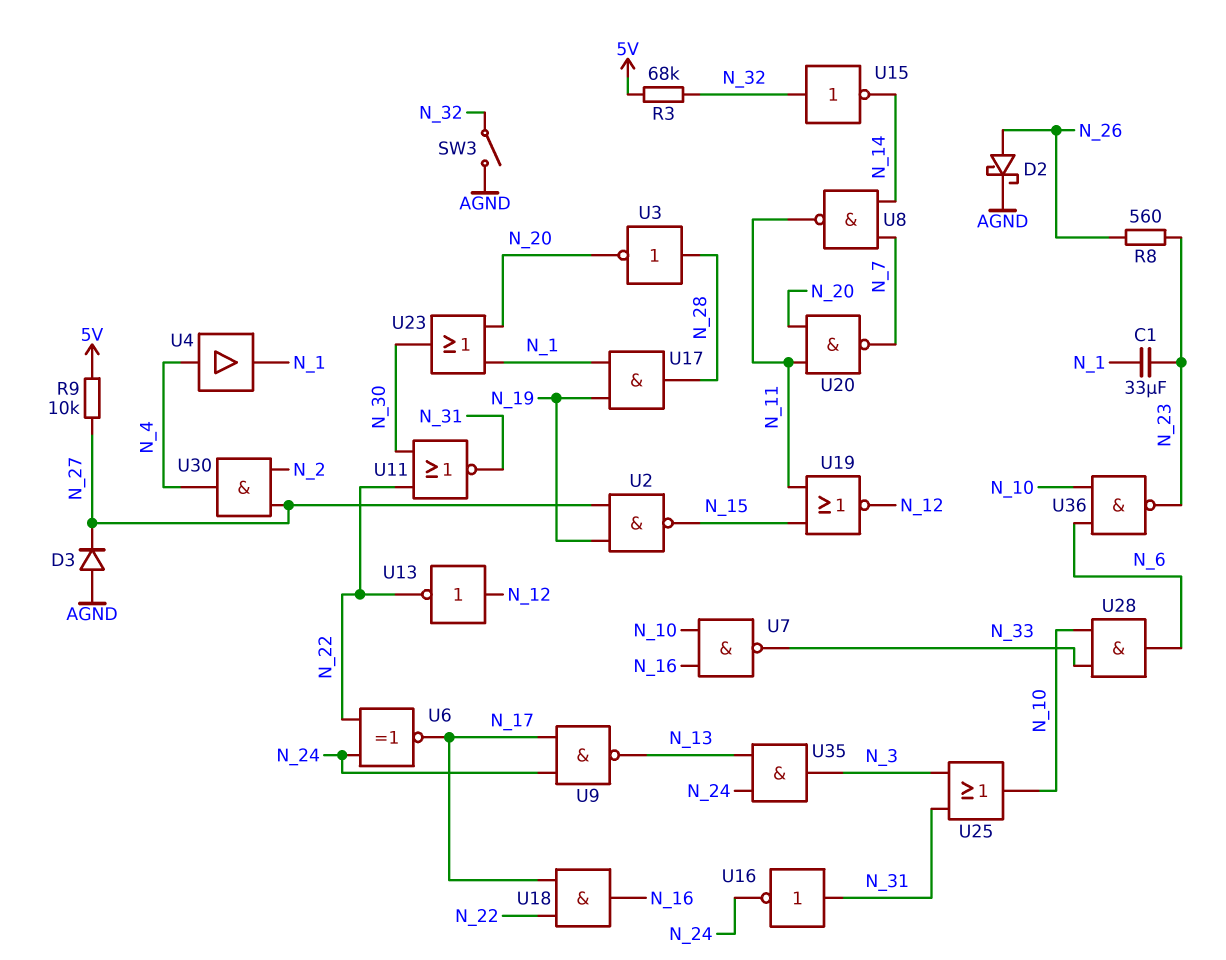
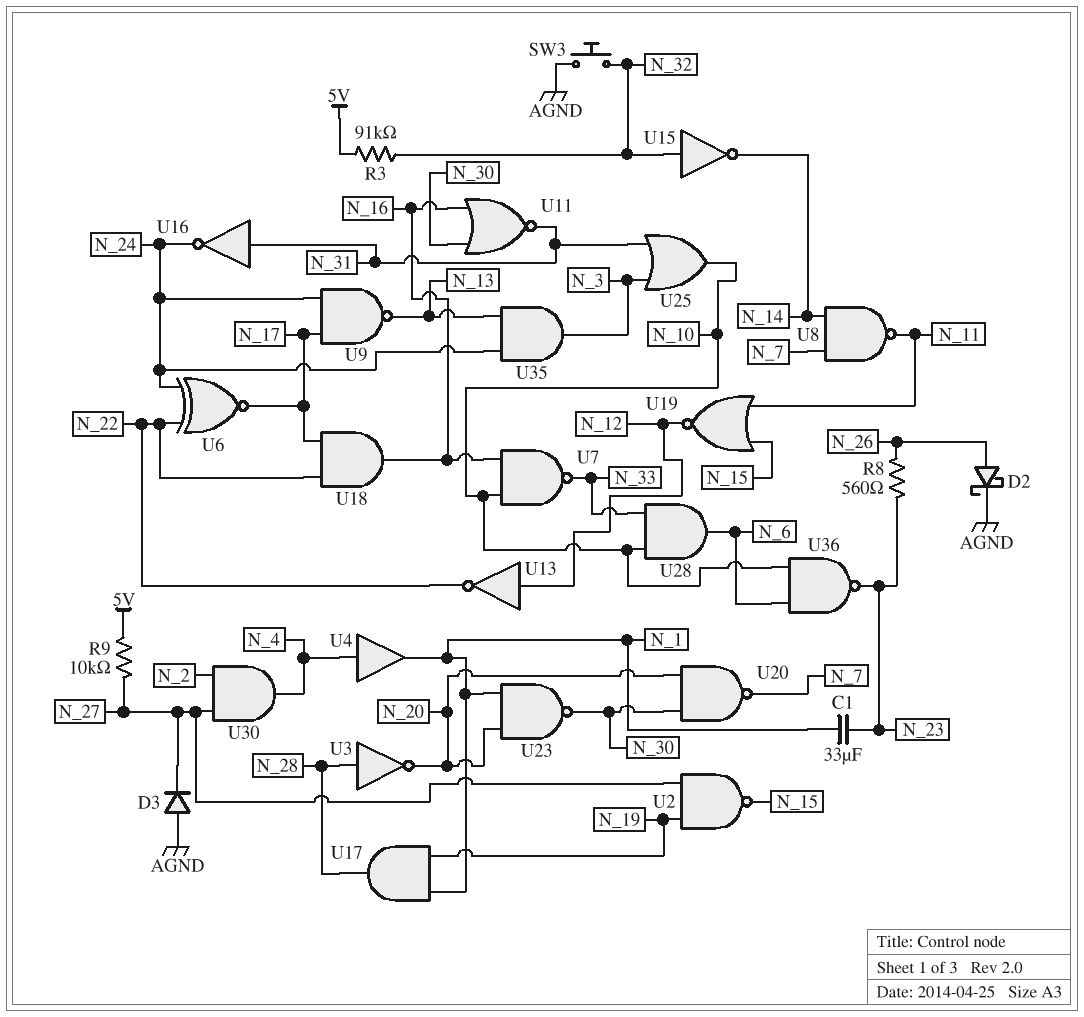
R3: 68k (5V, N_32) -> 91k (5V, N_32)
SW3: switch (AGND, N_32) -> button (AGND, N_32)
U11: NOR (in N_22, in N_30, out N_31) -> NOR (in N_16, in N_30, out N_31)
U20: NAND (in N_11, in N_20, out N_7) -> NAND (in N_20, in N_30, out N_7)
U23: OR (in N_1, in N_20, out N_30) -> NAND (in N_1, in N_20, out N_30)

